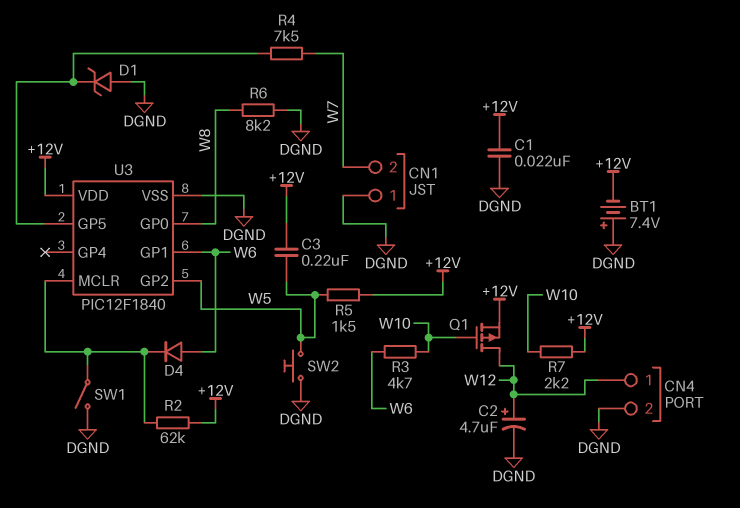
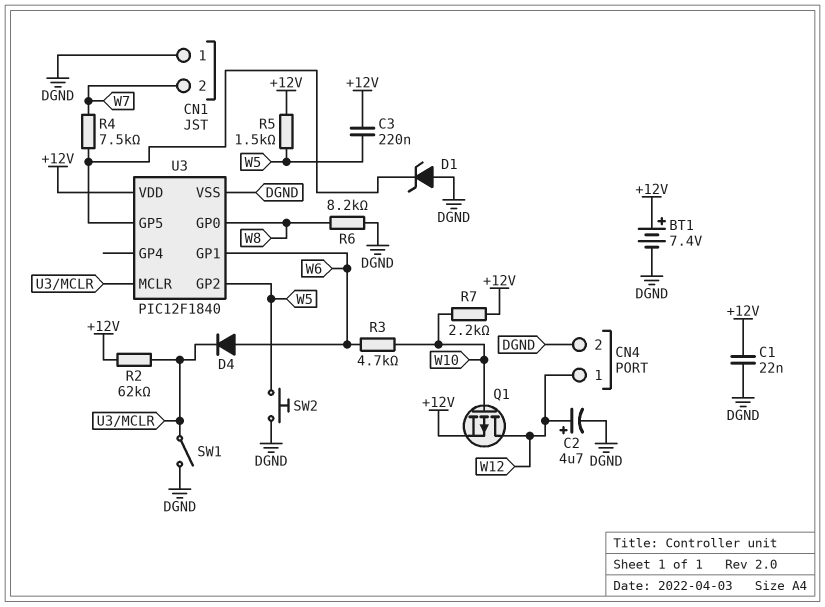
BT1: 7.4V (plus DGND, minus +12V) -> 7.4V (plus +12V, minus DGND)

